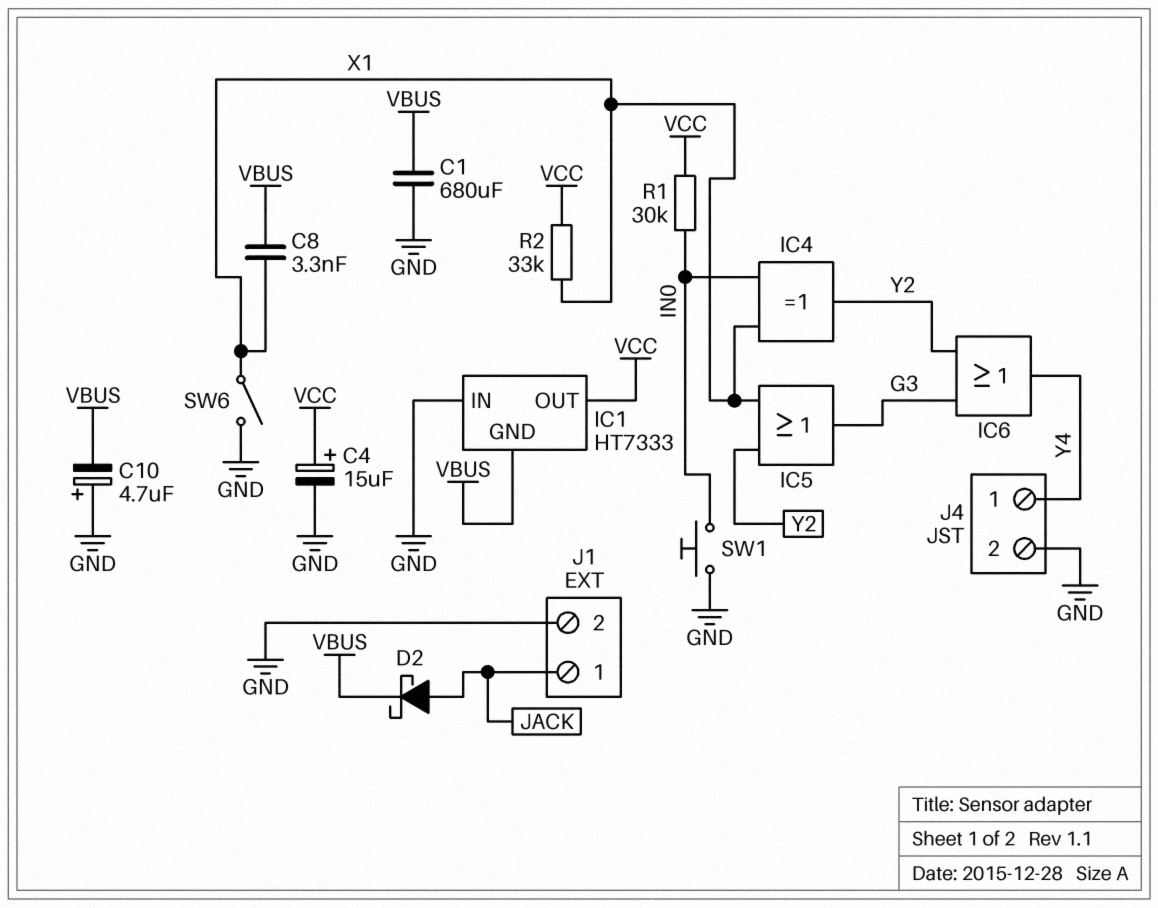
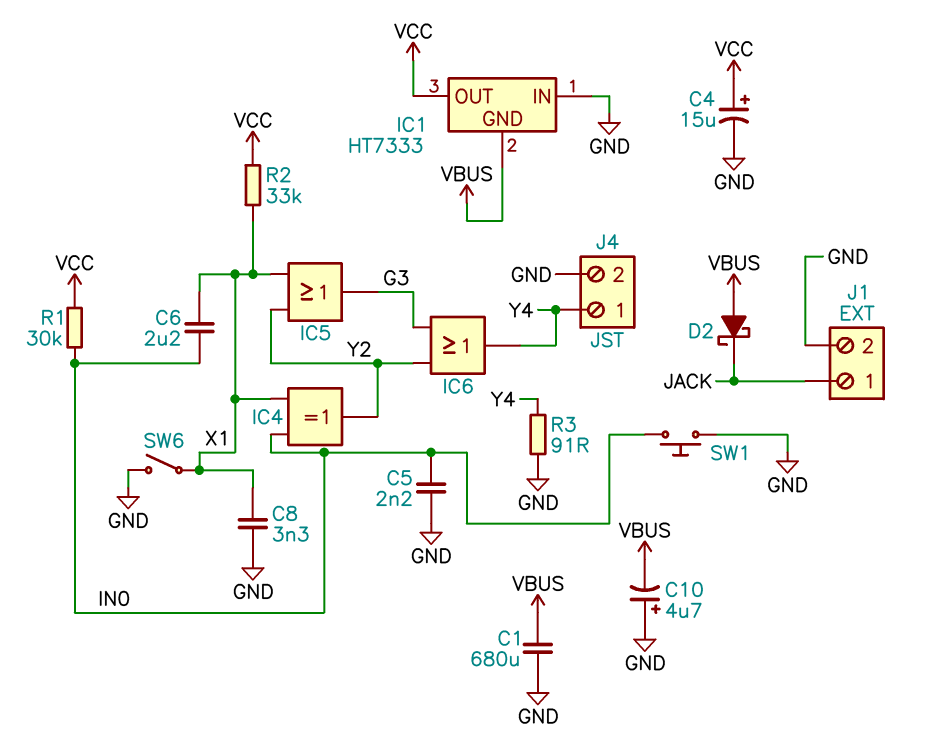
C5: none -> 2.2nF (GND, IN0)
C6: none -> 2.2uF (IN0, X1)
C8: 3.3nF (VBUS, X1) -> 3.3nF (GND, X1)
D2: schottky (A JACK, K VBUS) -> schottky (A VBUS, K JACK)
R3: none -> 91 (GND, Y4)

